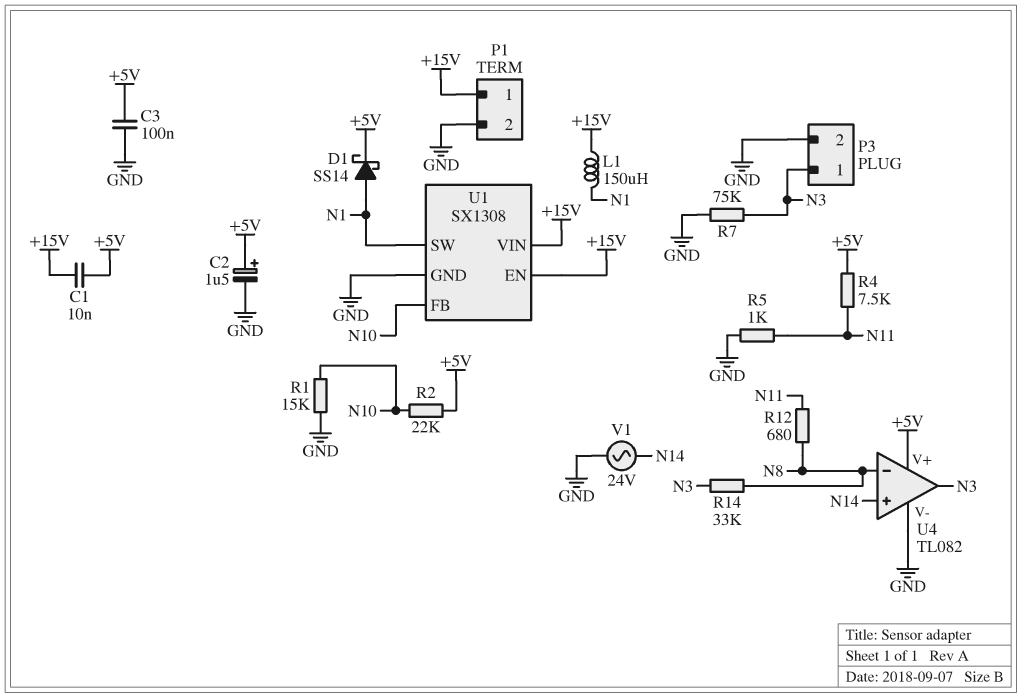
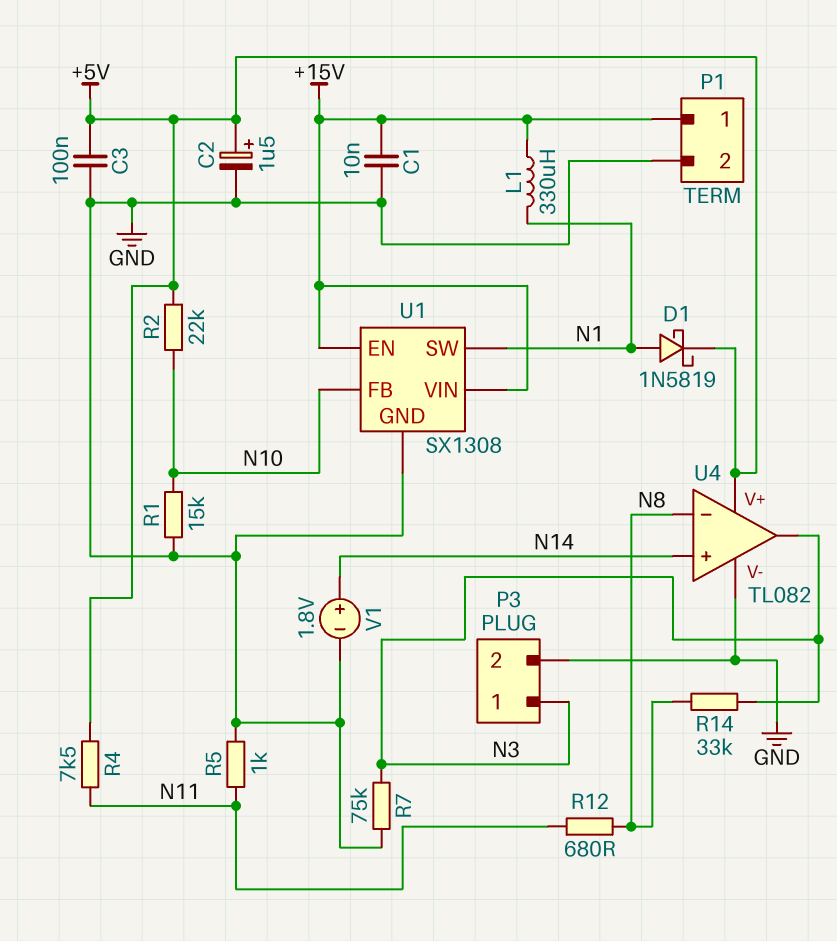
C1: 10nF (+5V, +15V) -> 10nF (+15V, GND)
D1: schottky SS14 (A N1, K +5V) -> schottky 1N5819 (A N1, K +5V)
L1: 150uH (+15V, N1) -> 330uH (+15V, N1)
V1: AC 24V (GND, N14) -> 1.8V (plus N14, minus GND)

